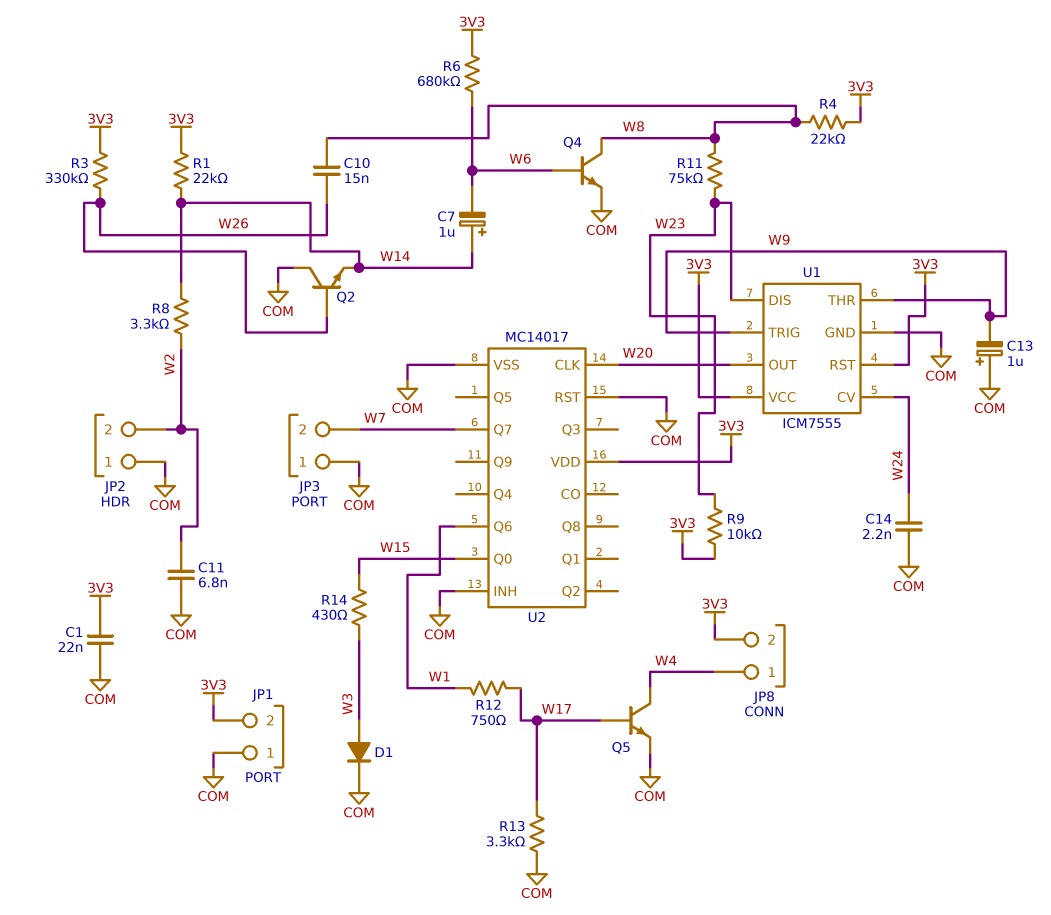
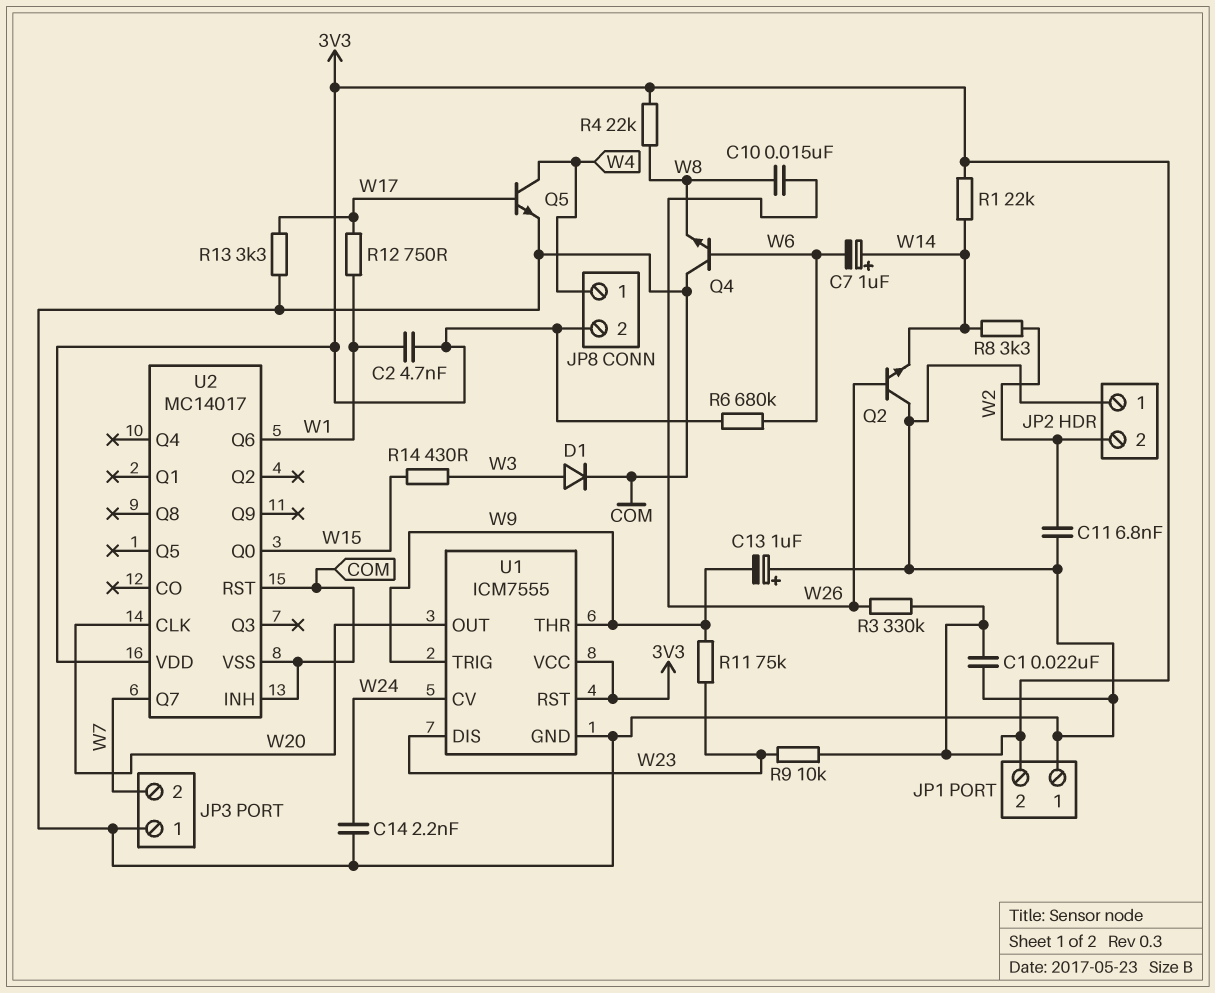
C2: none -> 4.7nF (3V3, W1)
Q4: NPN (B W6, C W8, E COM) -> NPN (B W6, C COM, E W8)
R11: 75k (W8, W23) -> 75k (W9, W23)

